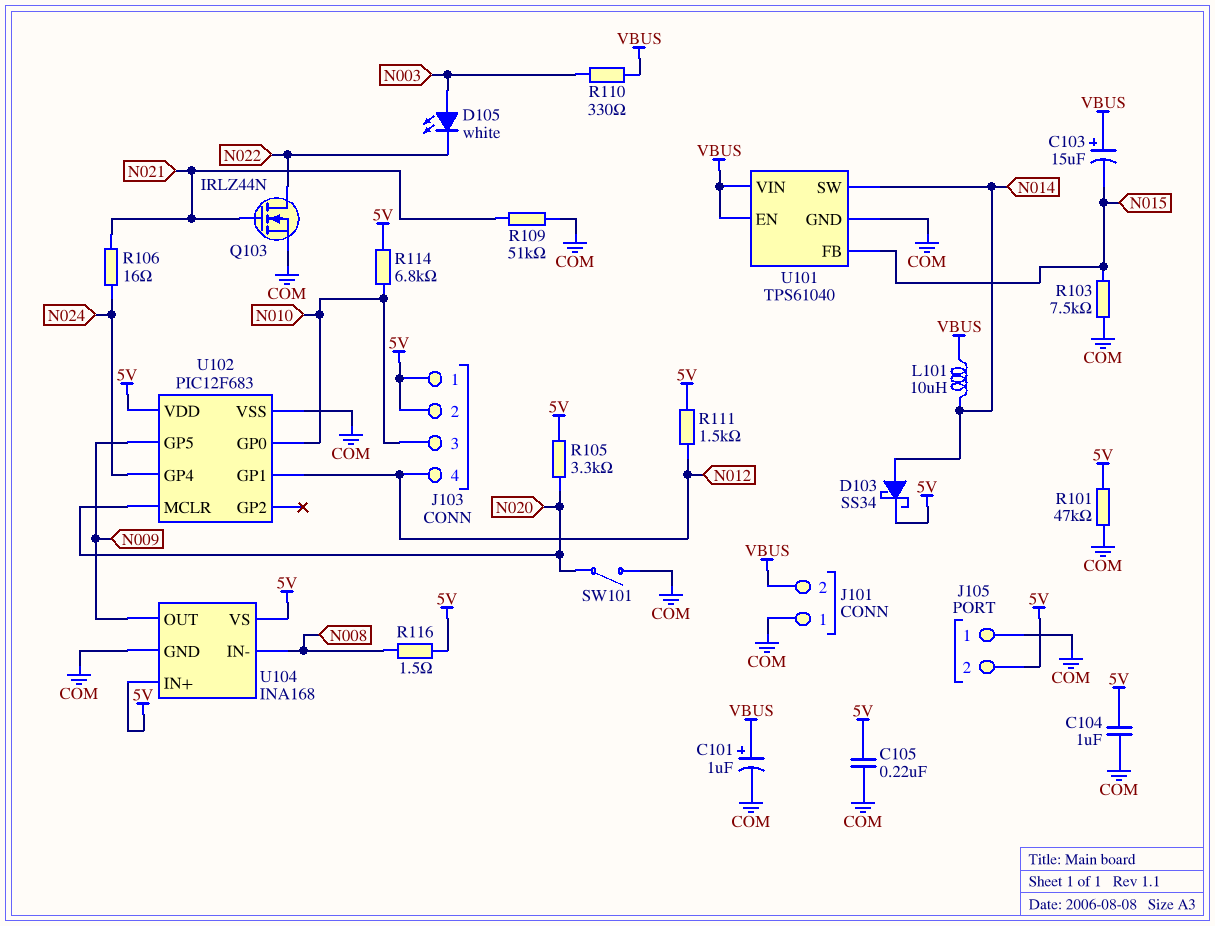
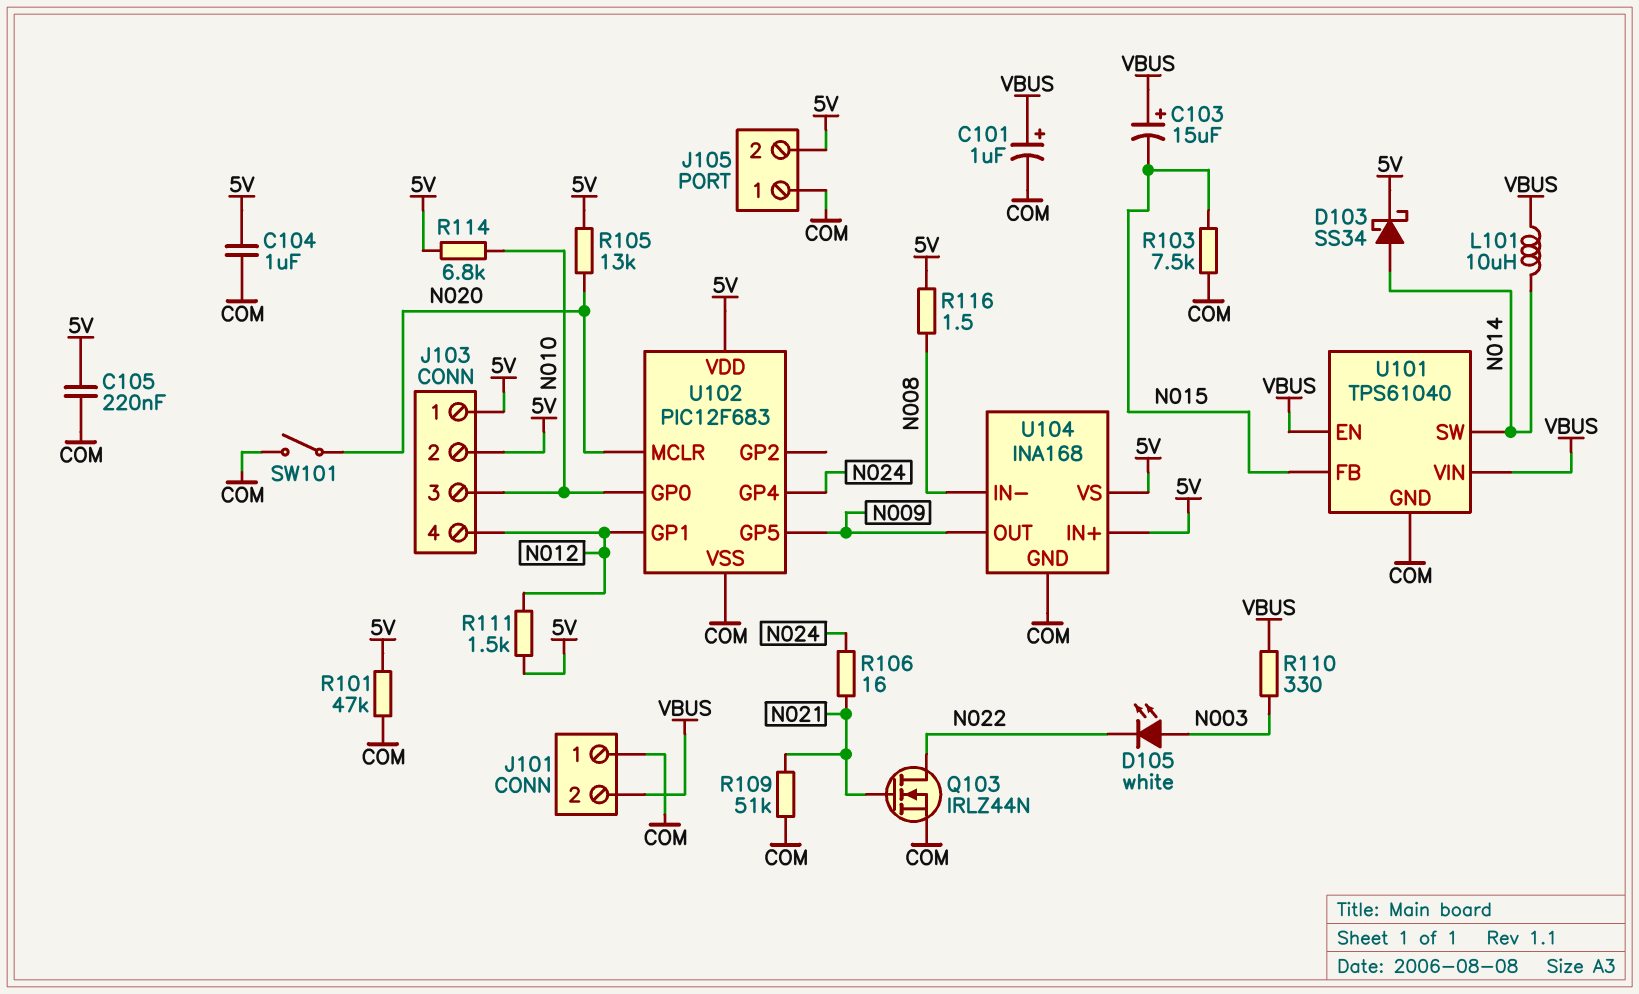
R105: 3.3k (5V, N020) -> 13k (5V, N020)

